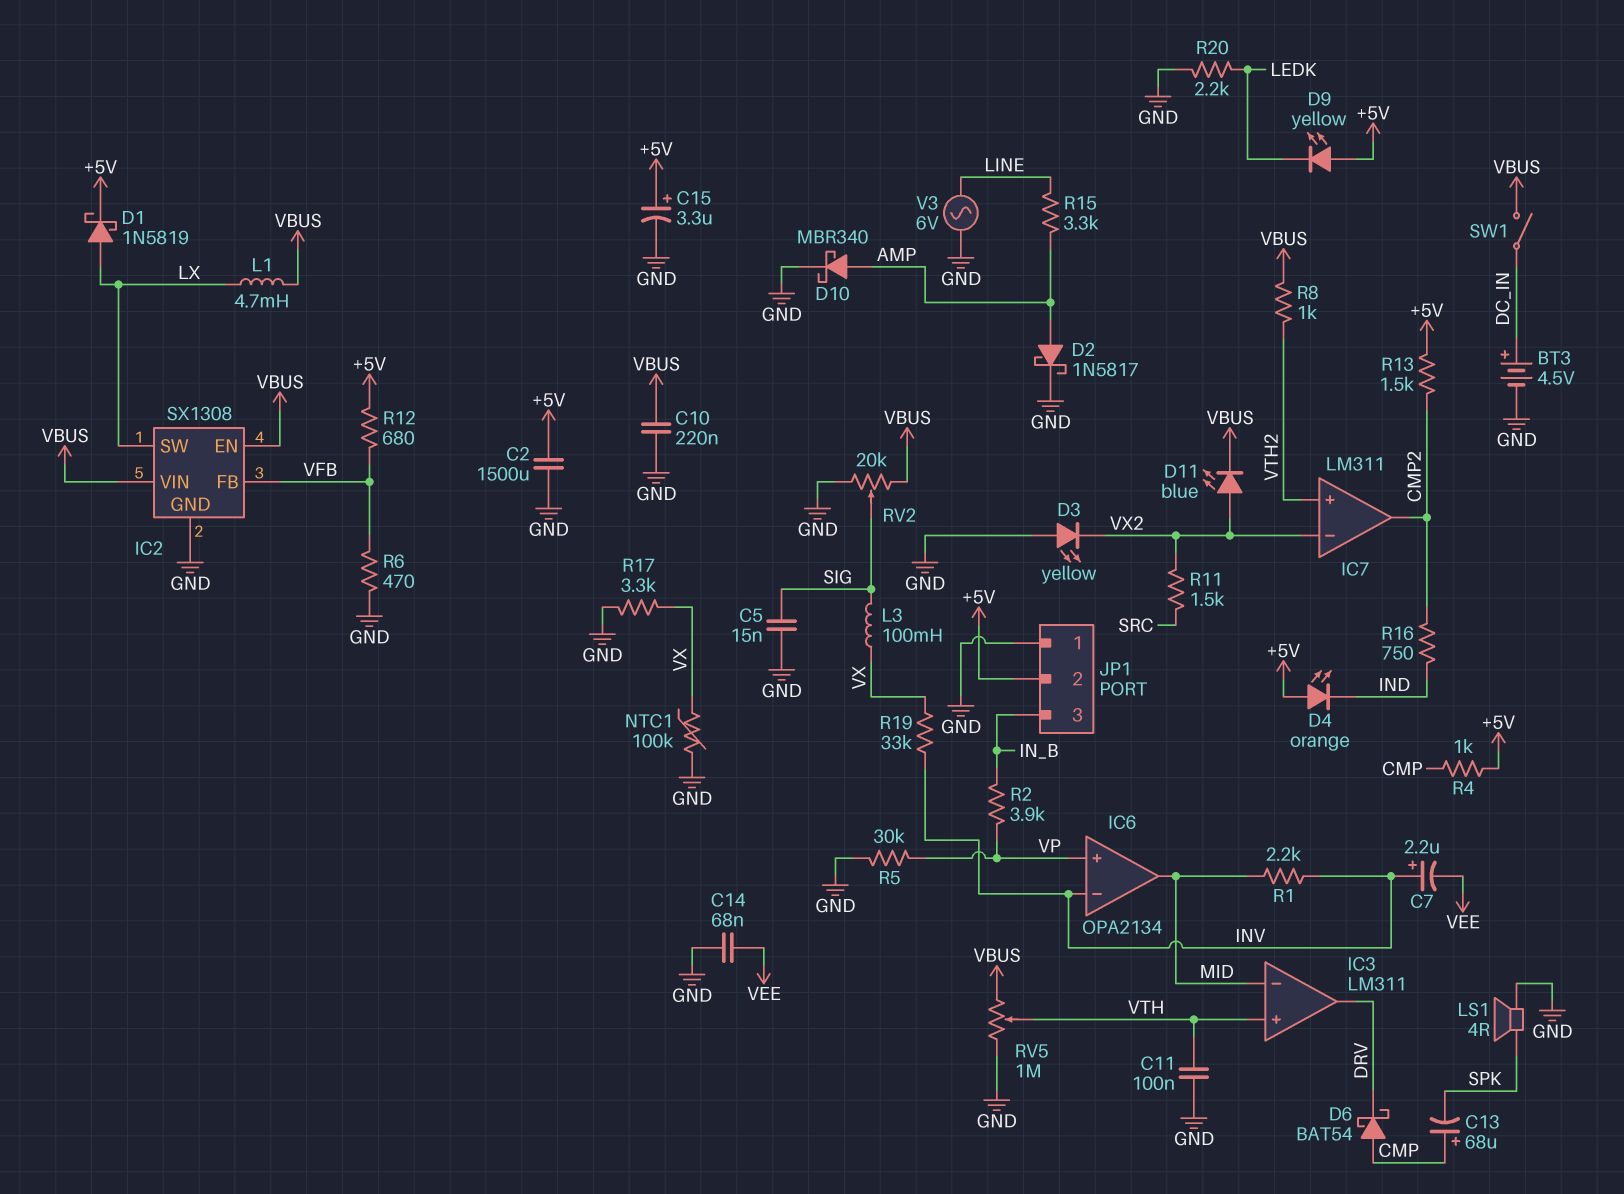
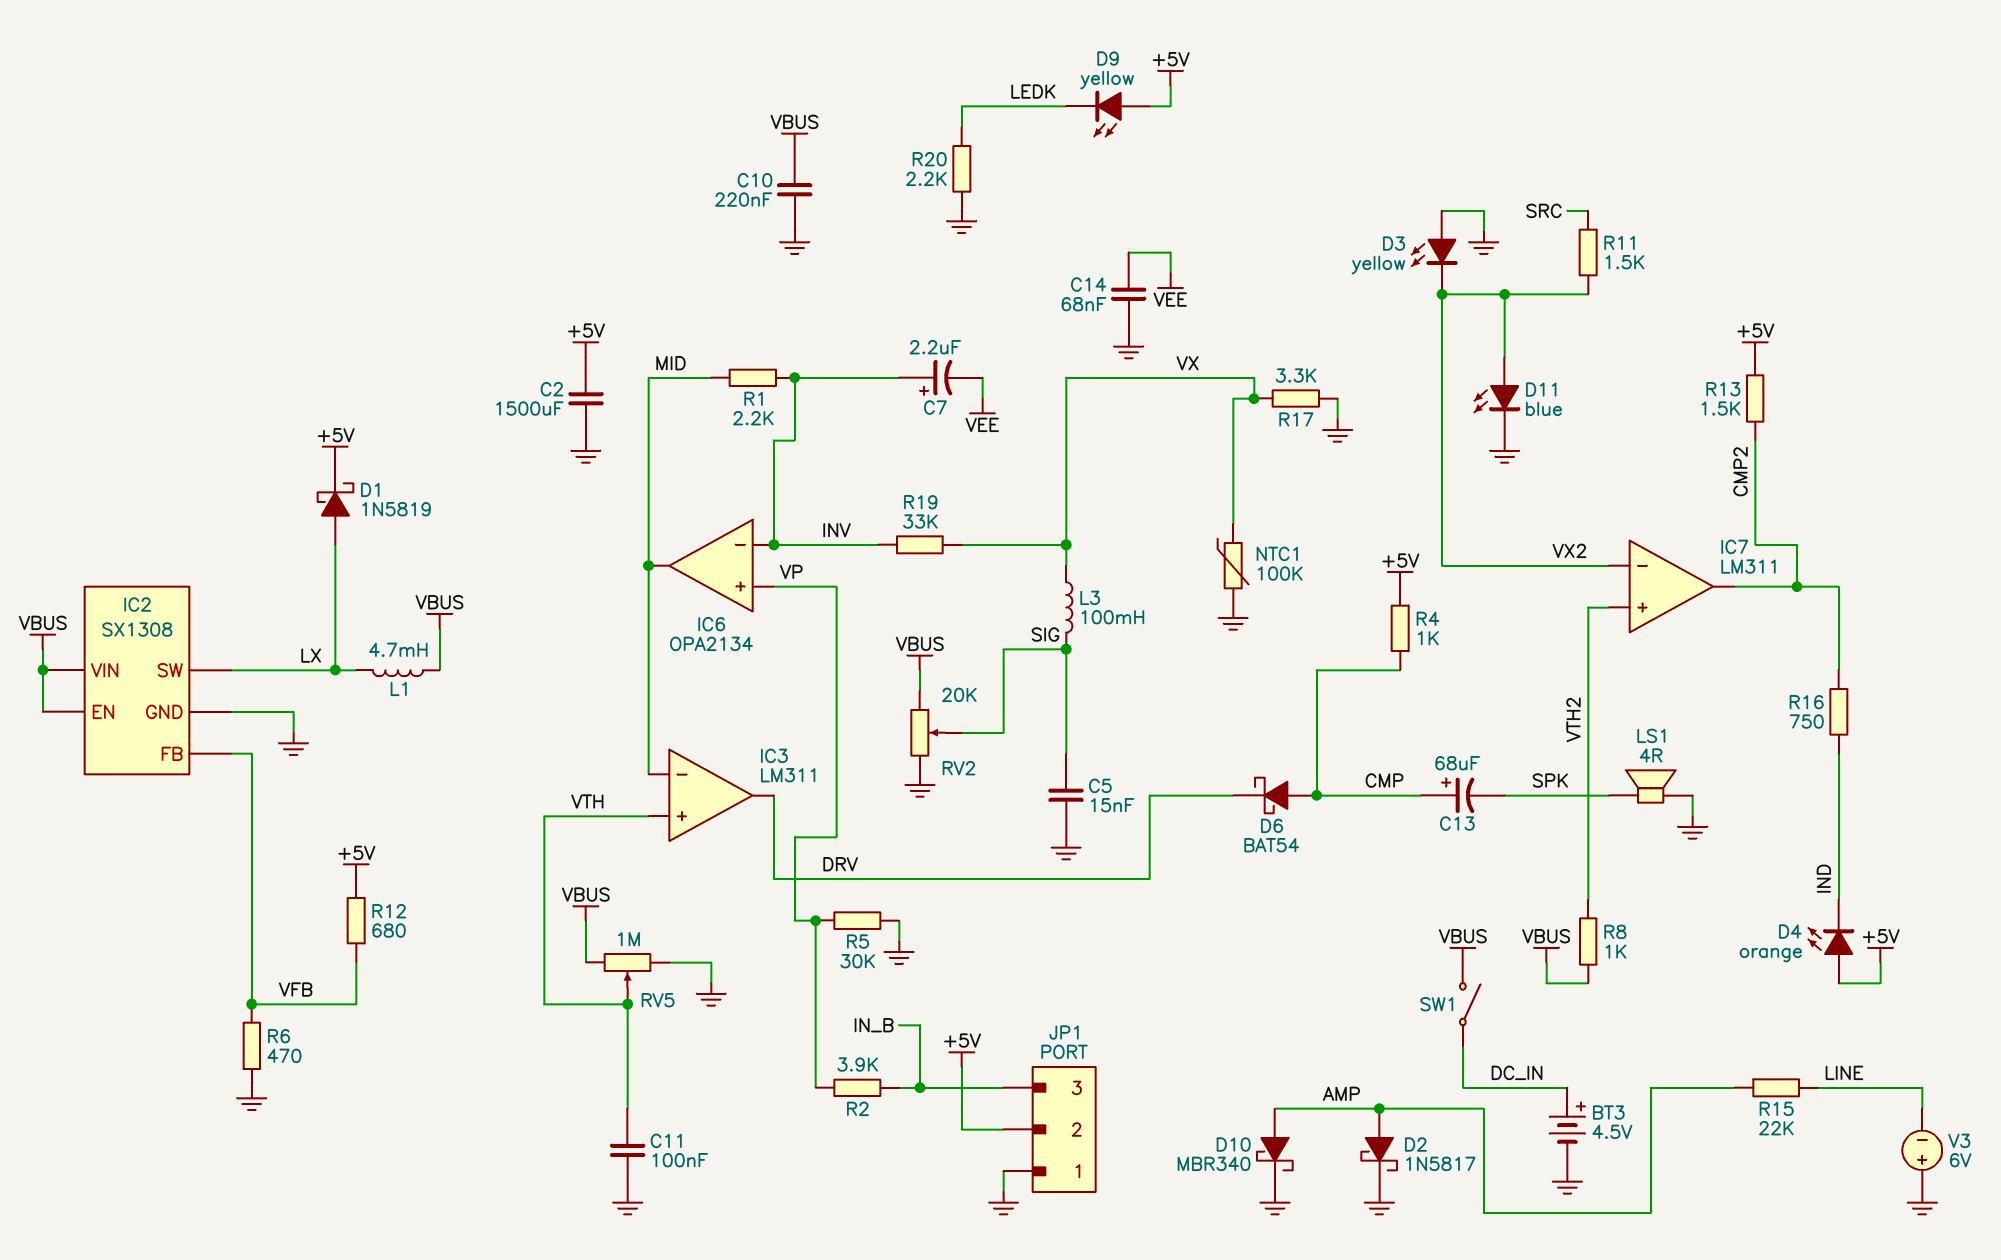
C15: 3.3uF (plus +5V, minus GND) -> none
D11: LED blue (A VX2, K VBUS) -> LED blue (A VX2, K GND)
R15: 3.3k (AMP, LINE) -> 22k (AMP, LINE)
V3: AC 6V (GND, LINE) -> 6V (plus GND, minus LINE)

